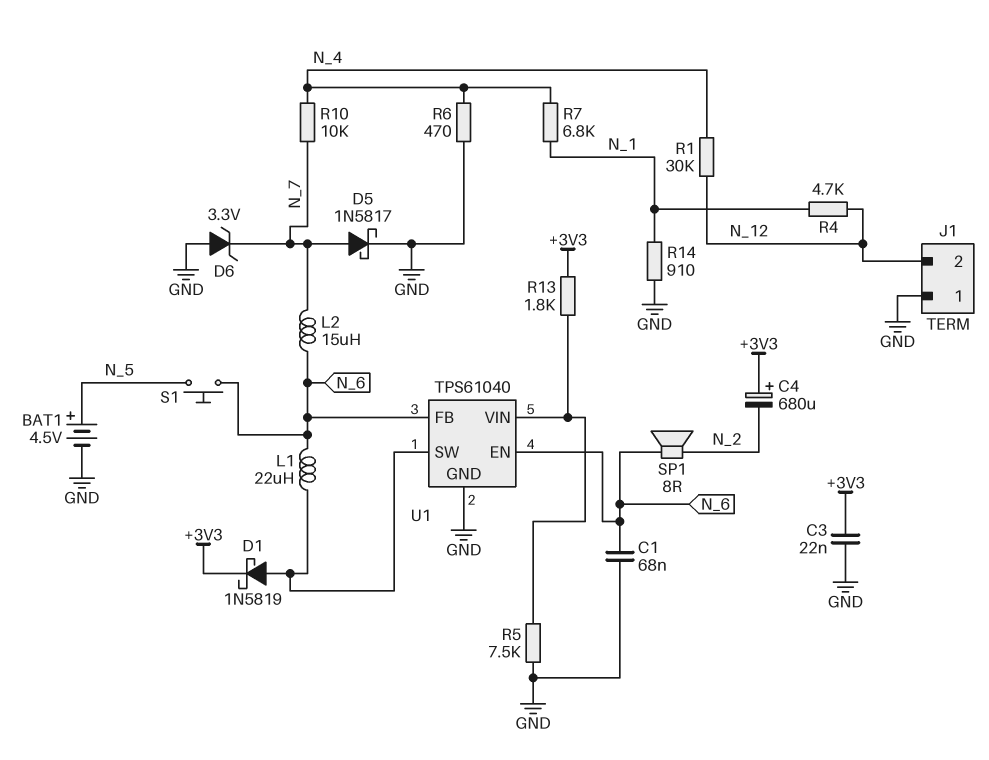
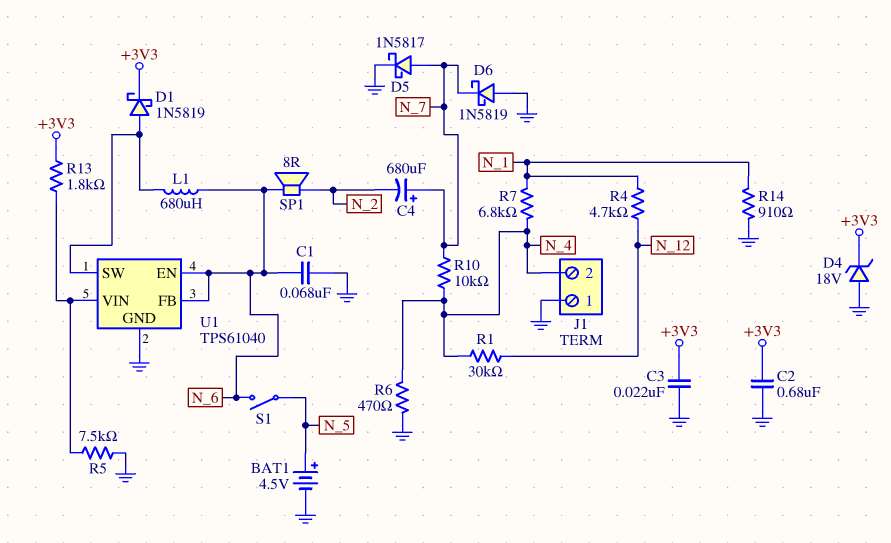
C2: none -> 680nF (+3V3, GND)
C4: 680uF (plus +3V3, minus N_2) -> 680uF (plus N_7, minus N_2)
D4: none -> zener 18V (A GND, K +3V3)
D6: zener 3.3V (A GND, K N_7) -> schottky 1N5819 (A GND, K N_7)
J1 pin 2: N_12 -> N_4
L1: 22uH (N_6, U1/SW) -> 680uH (N_6, U1/SW)
L2: 15uH (N_6, N_7) -> none
S1: button (N_5, N_6) -> switch (N_5, N_6)

